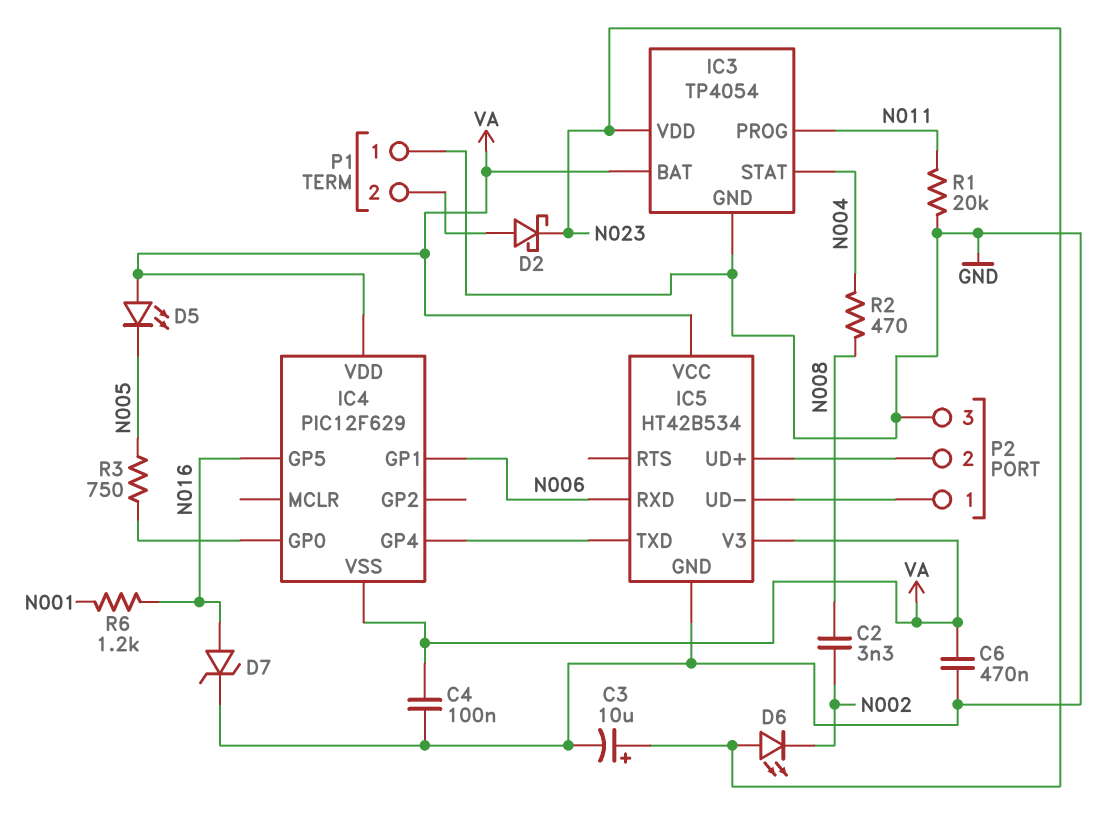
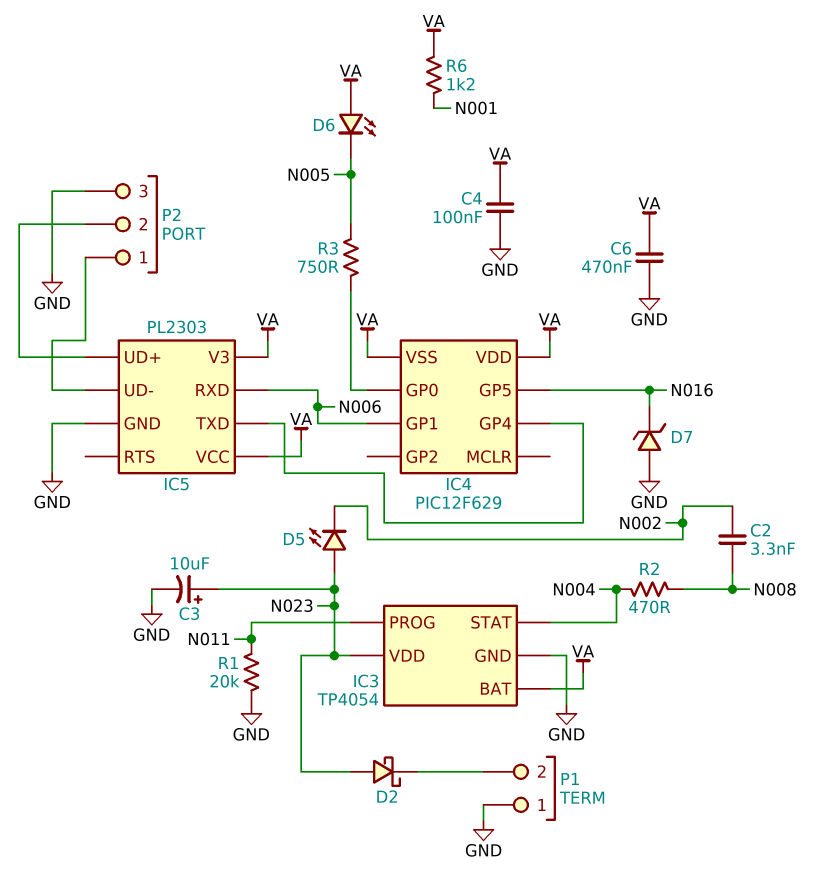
D2: schottky (A P1/2, K N023) -> schottky (A N023, K P1/2)
D5: LED (A VA, K N005) -> LED (A N023, K N002)
D6: LED (A N023, K N002) -> LED (A VA, K N005)
D7: zener (A N016, K GND) -> zener (A GND, K N016)
IC5: HT42B534 -> PL2303
R6: 1.2k (N001, N016) -> 1.2k (N001, VA)

